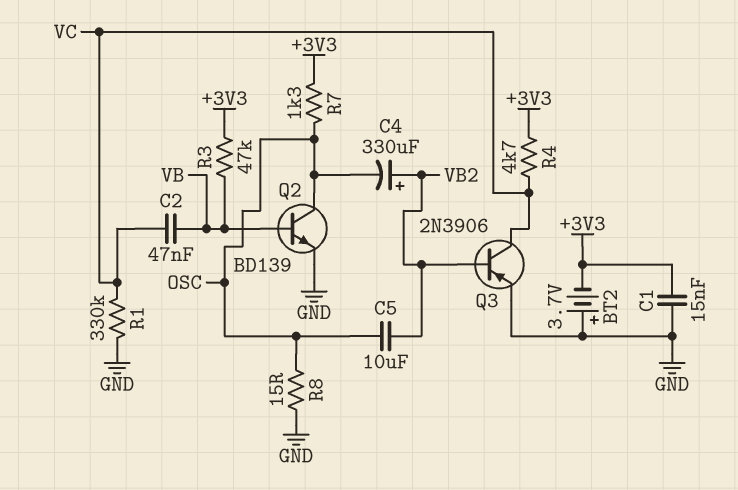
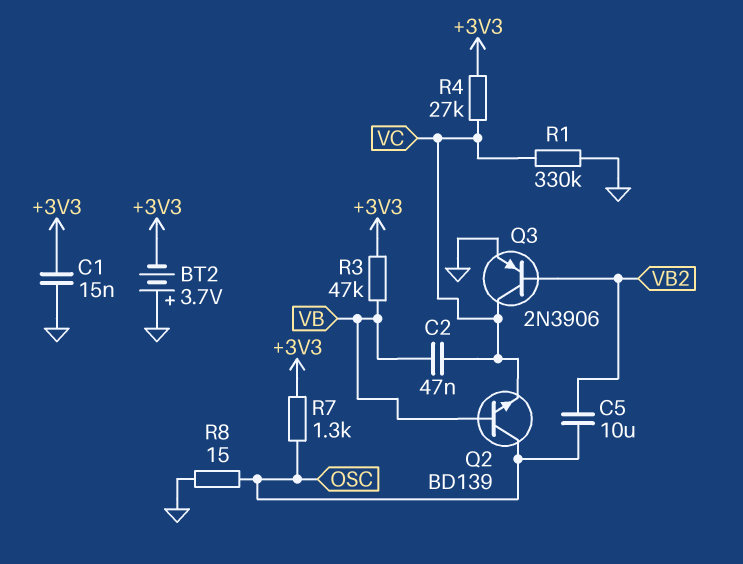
C4: 330uF (plus VB2, minus OSC) -> none
Q2: NPN BD139 (B VB, C OSC, E GND) -> NPN BD139 (B VB, C OSC, E VC)
R4: 4.7k (+3V3, VC) -> 27k (+3V3, VC)

